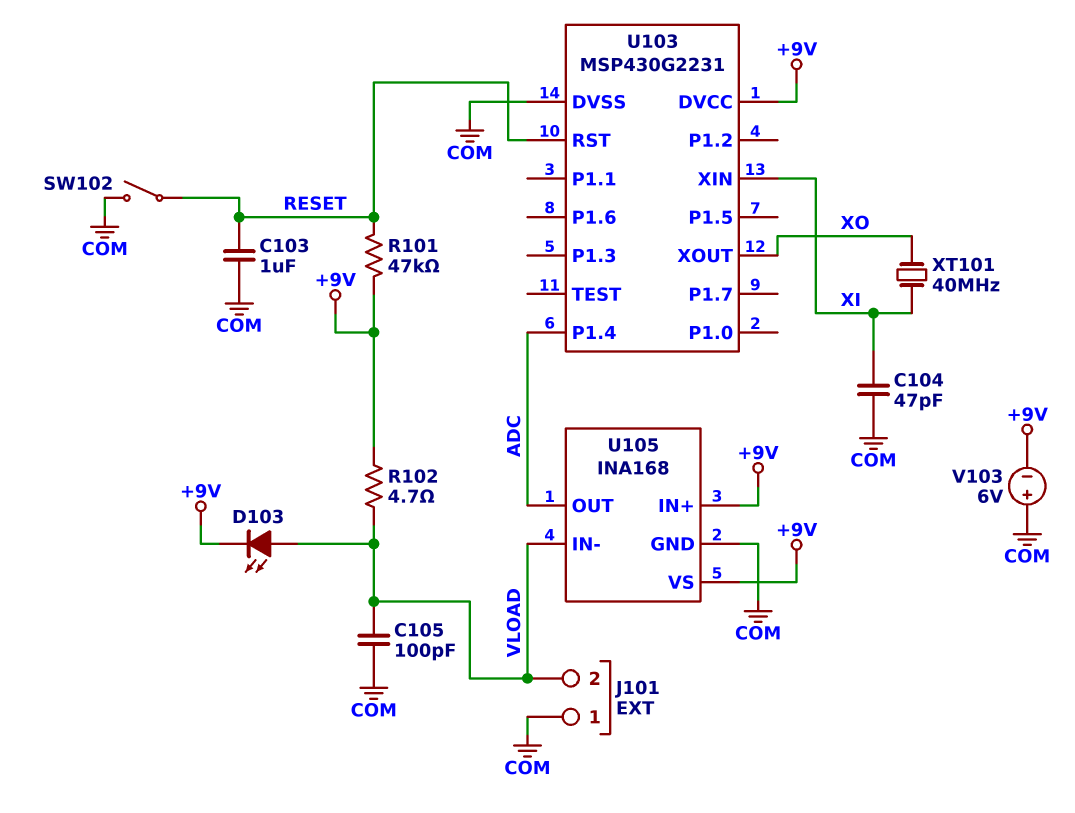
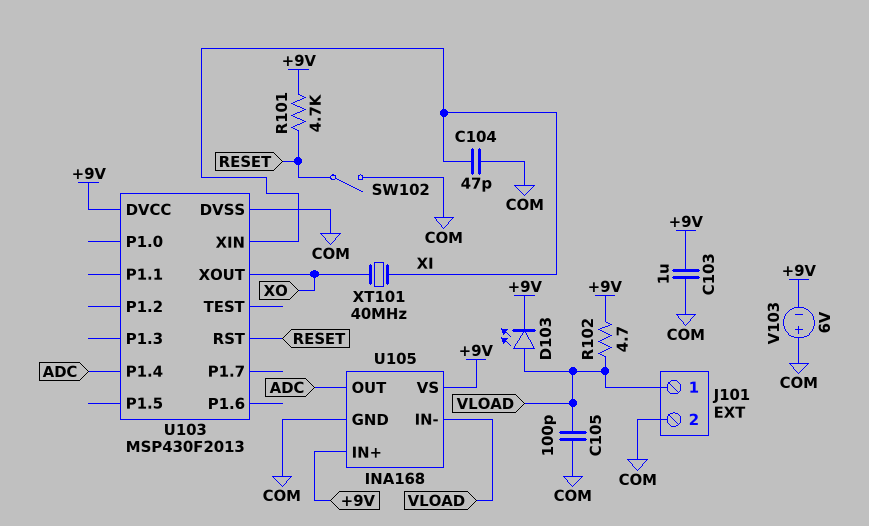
C103: 1uF (COM, RESET) -> 1uF (+9V, COM)
J101 pin 1: COM -> VLOAD
J101 pin 2: VLOAD -> COM
R101: 47k (+9V, RESET) -> 4.7k (+9V, RESET)
U103: MSP430G2231 -> MSP430F2013

